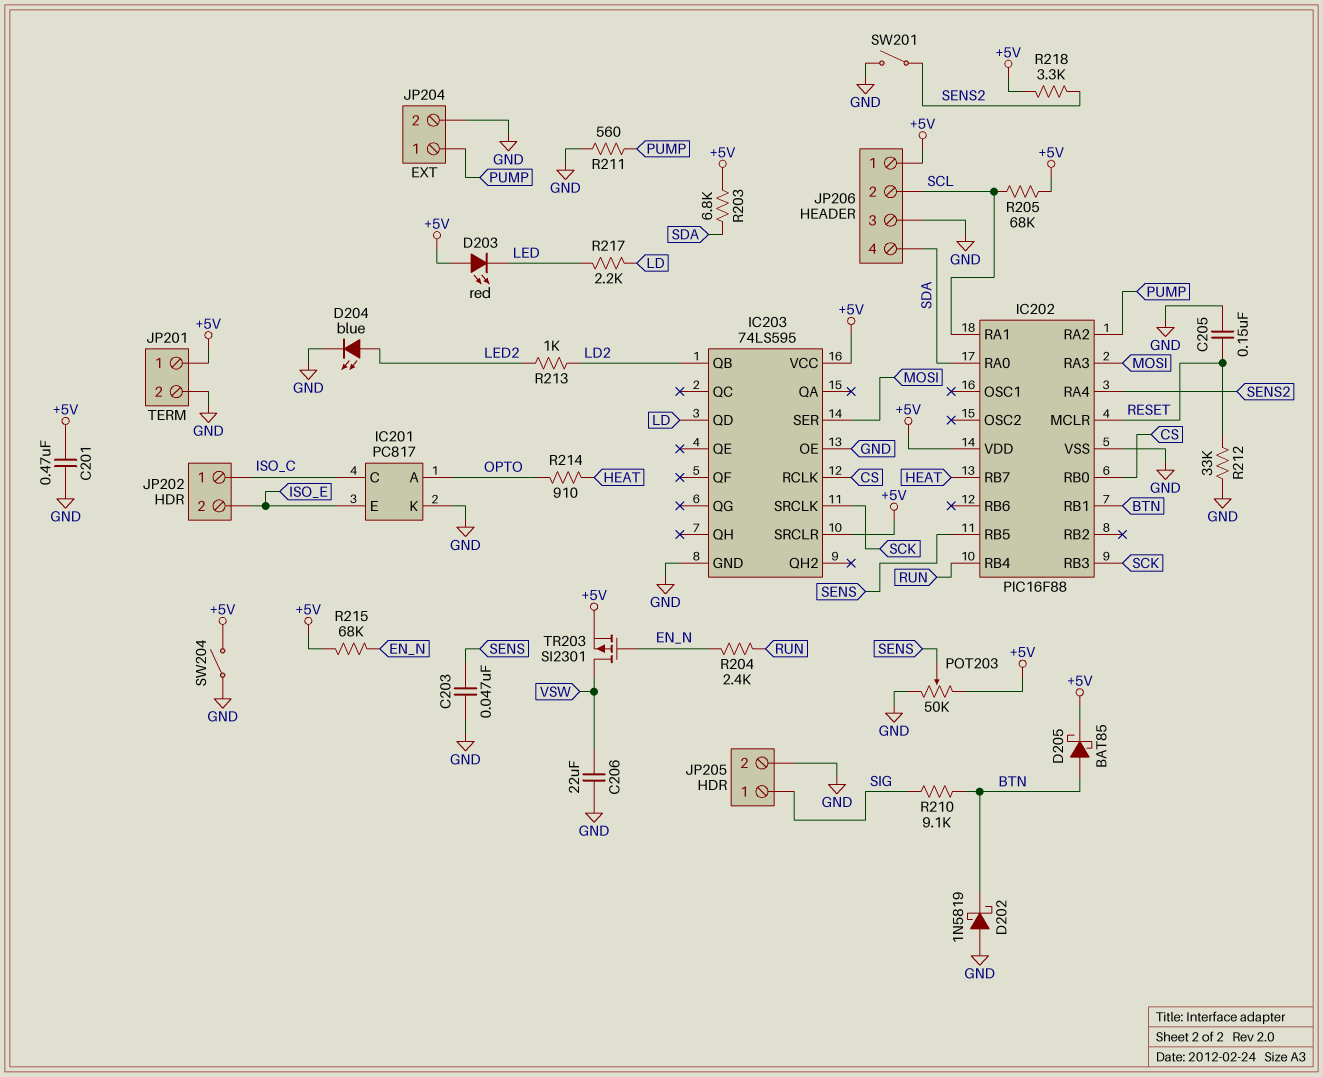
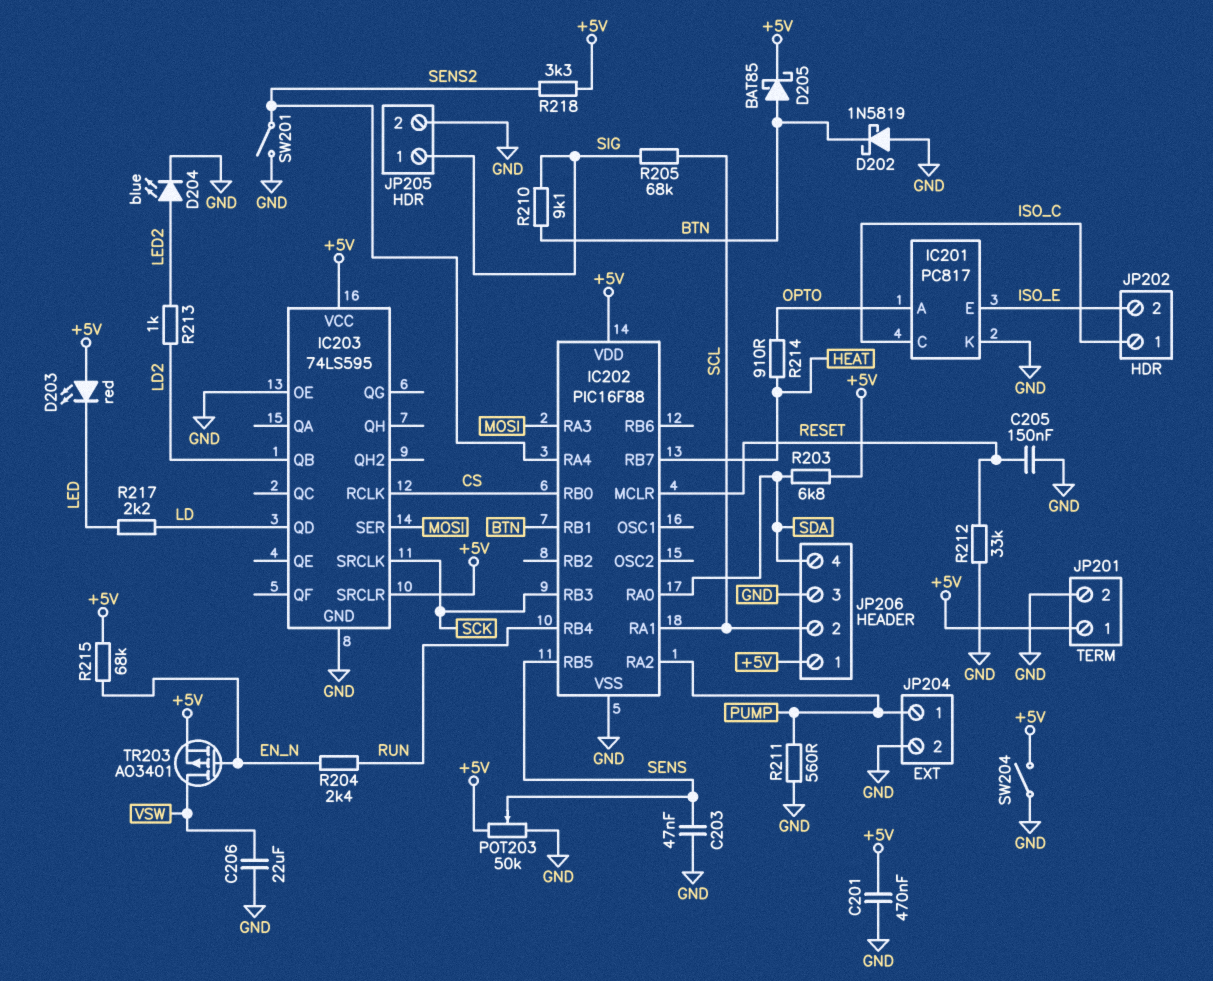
R205: 68k (+5V, SCL) -> 68k (SCL, SIG)
TR203: PMOS SI2301 (G EN_N, D VSW, S +5V) -> PMOS AO3401 (G EN_N, D VSW, S +5V)

